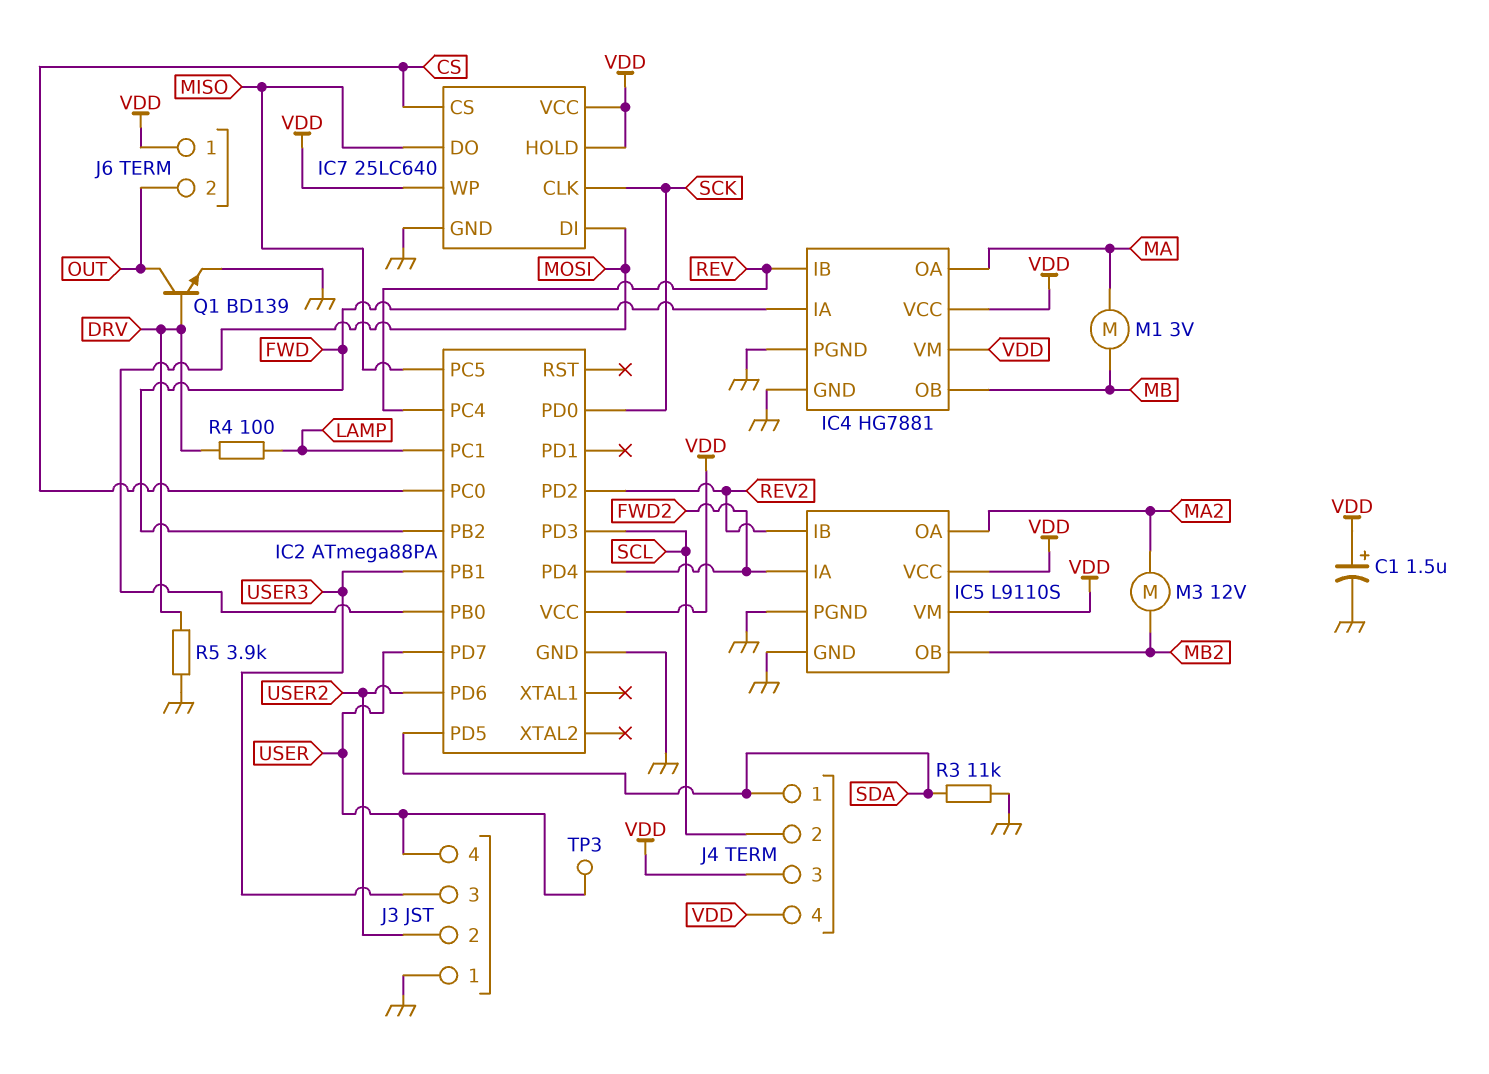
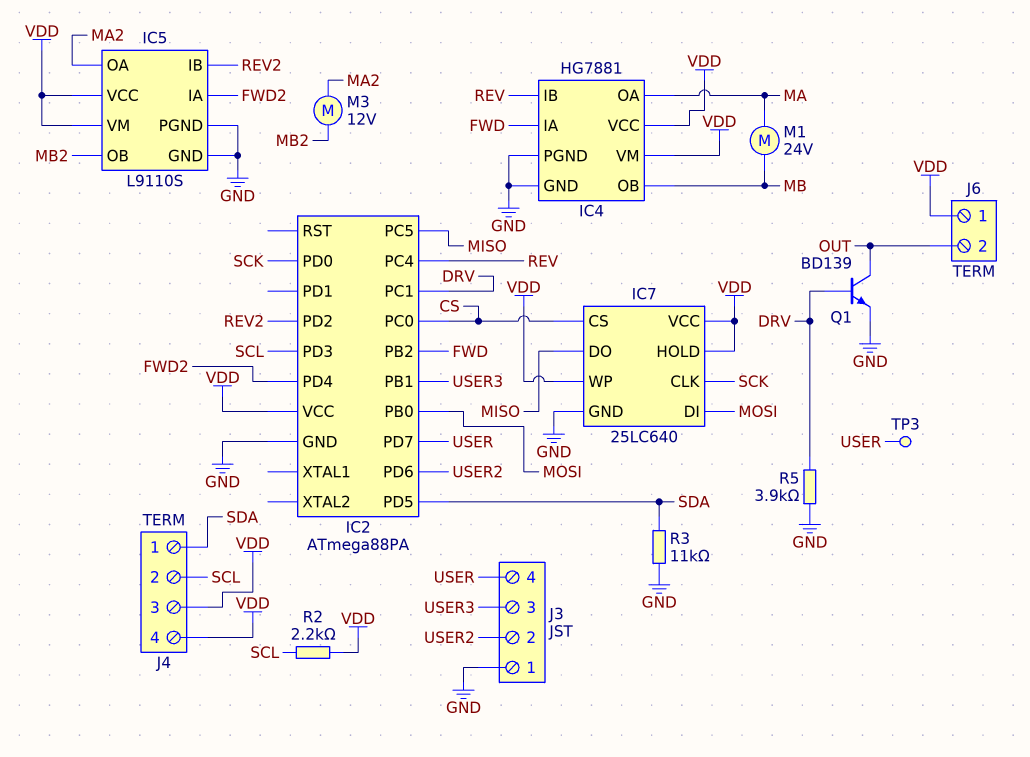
C1: 1.5uF (plus VDD, minus GND) -> none
IC2 pin PC1: LAMP -> DRV
M1: motor 3V (MA, MB) -> motor 24V (MA, MB)
R2: none -> 2.2k (SCL, VDD)
R4: 100 (DRV, LAMP) -> none

